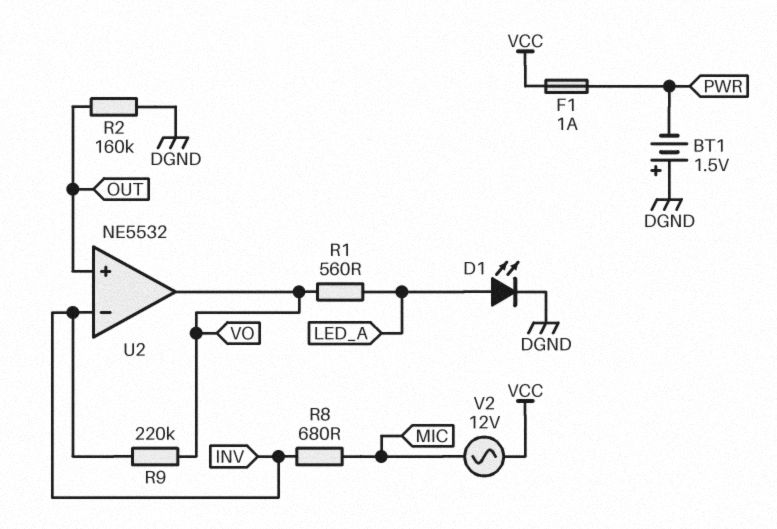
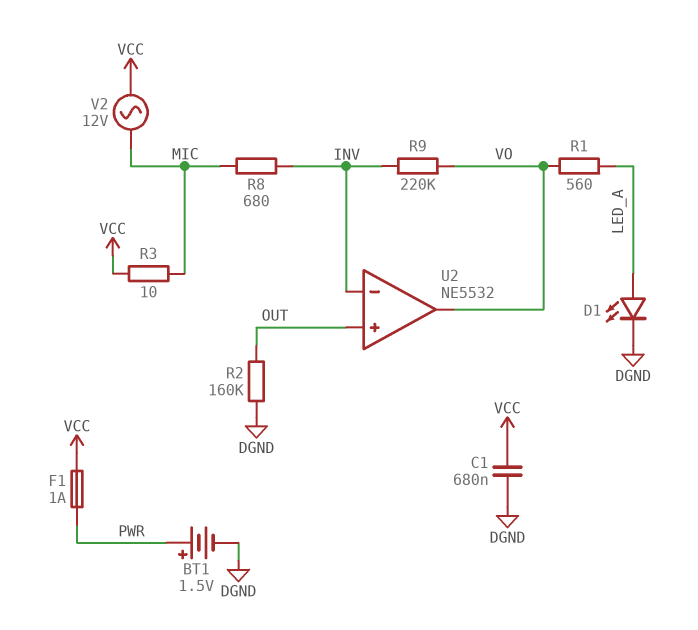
BT1: 1.5V (plus DGND, minus PWR) -> 1.5V (plus PWR, minus DGND)
C1: none -> 680nF (DGND, VCC)
R3: none -> 10 (MIC, VCC)

